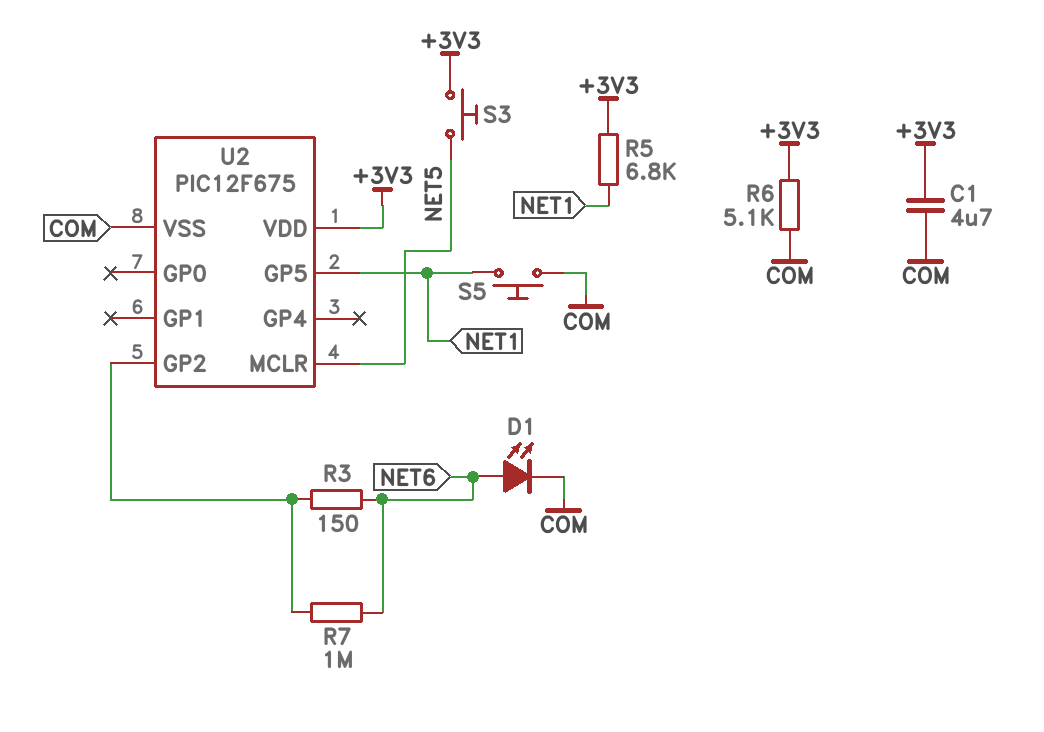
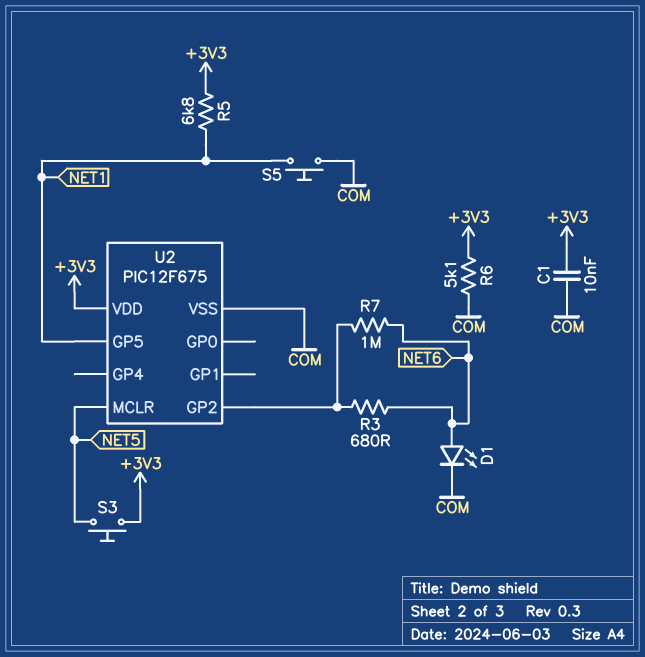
C1: 4.7uF (+3V3, COM) -> 10nF (+3V3, COM)
R3: 150 (NET6, U2/GP2) -> 680 (NET6, U2/GP2)

